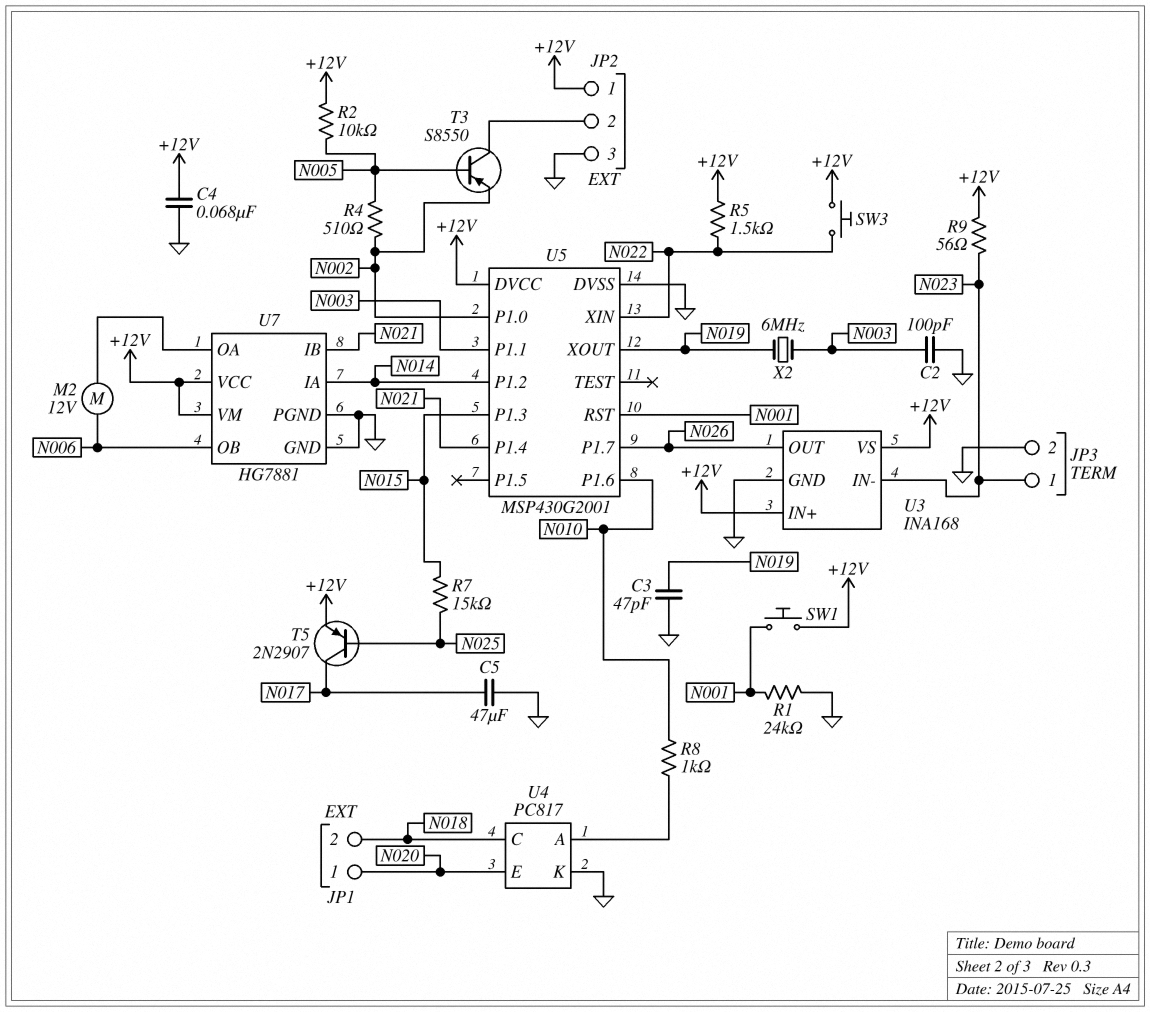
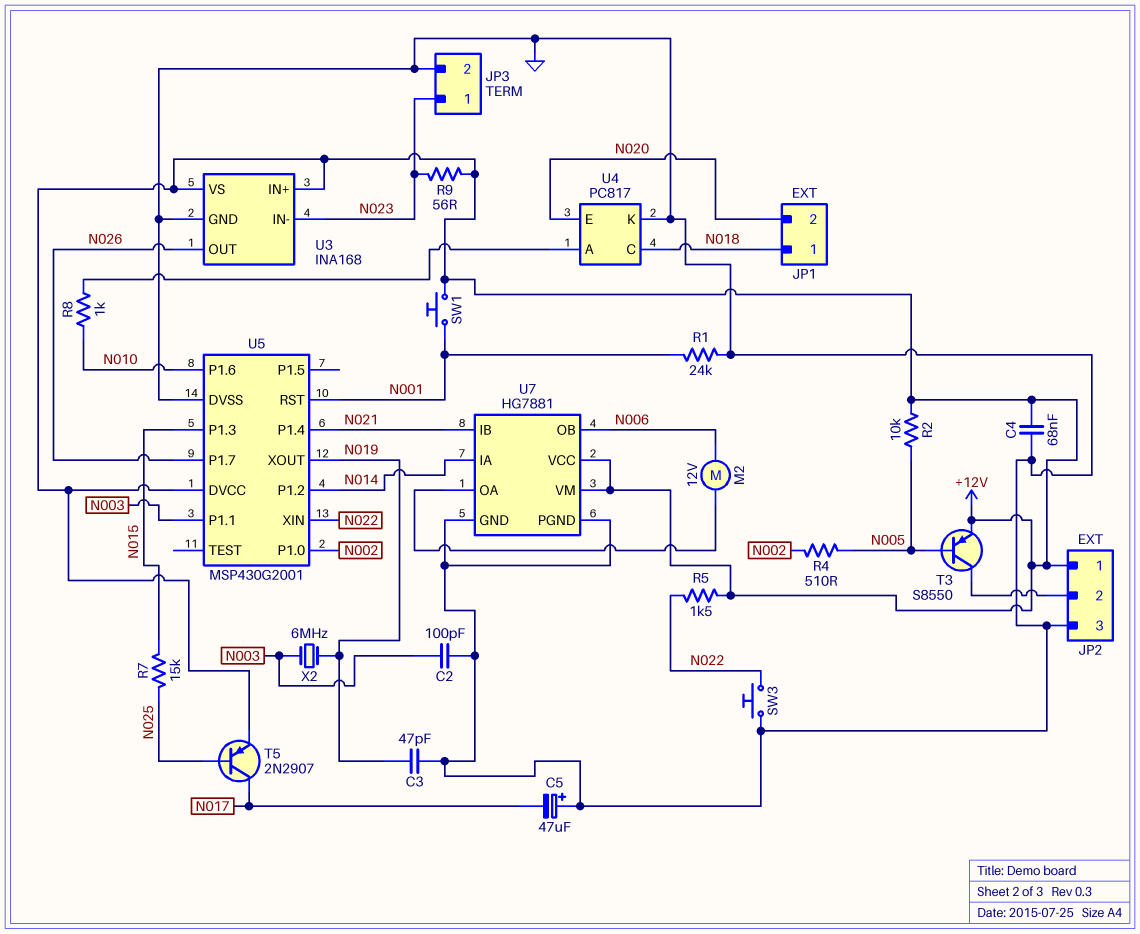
C5: 47uF (GND, N017) -> 47uF (plus GND, minus N017)
JP1 pin 1: N020 -> N018
JP1 pin 2: N018 -> N020
SW3: button (+12V, N022) -> button (GND, N022)
T3: PNP S8550 (B N005, C JP2/2, E N002) -> PNP S8550 (B N005, C JP2/2, E +12V)

